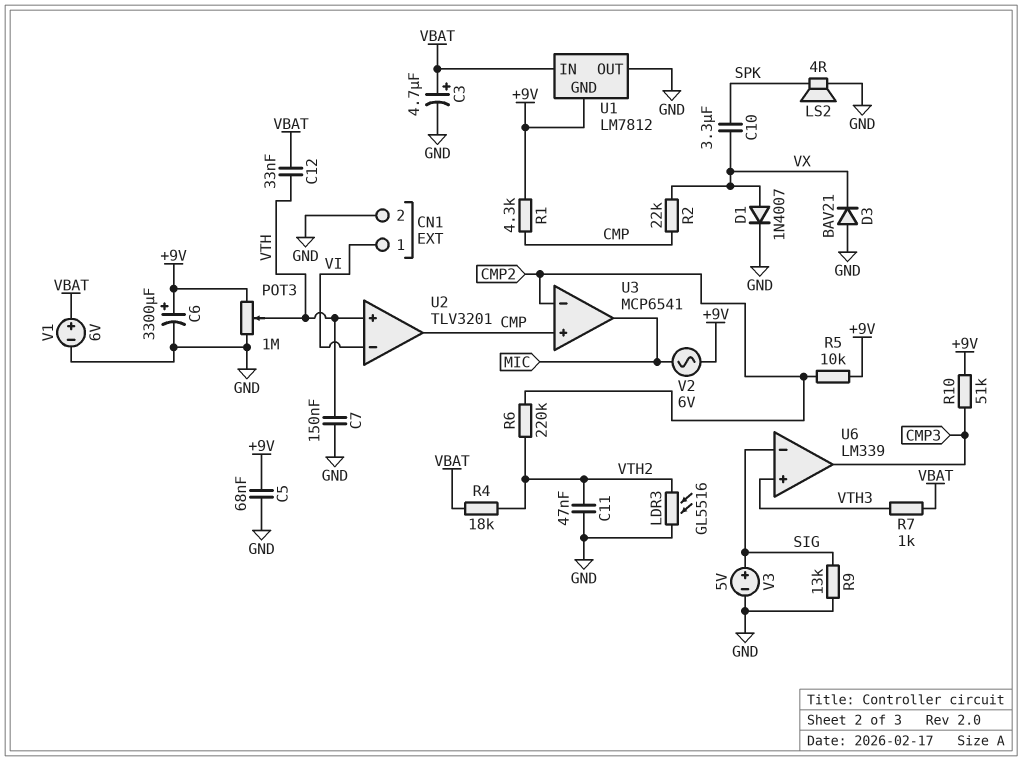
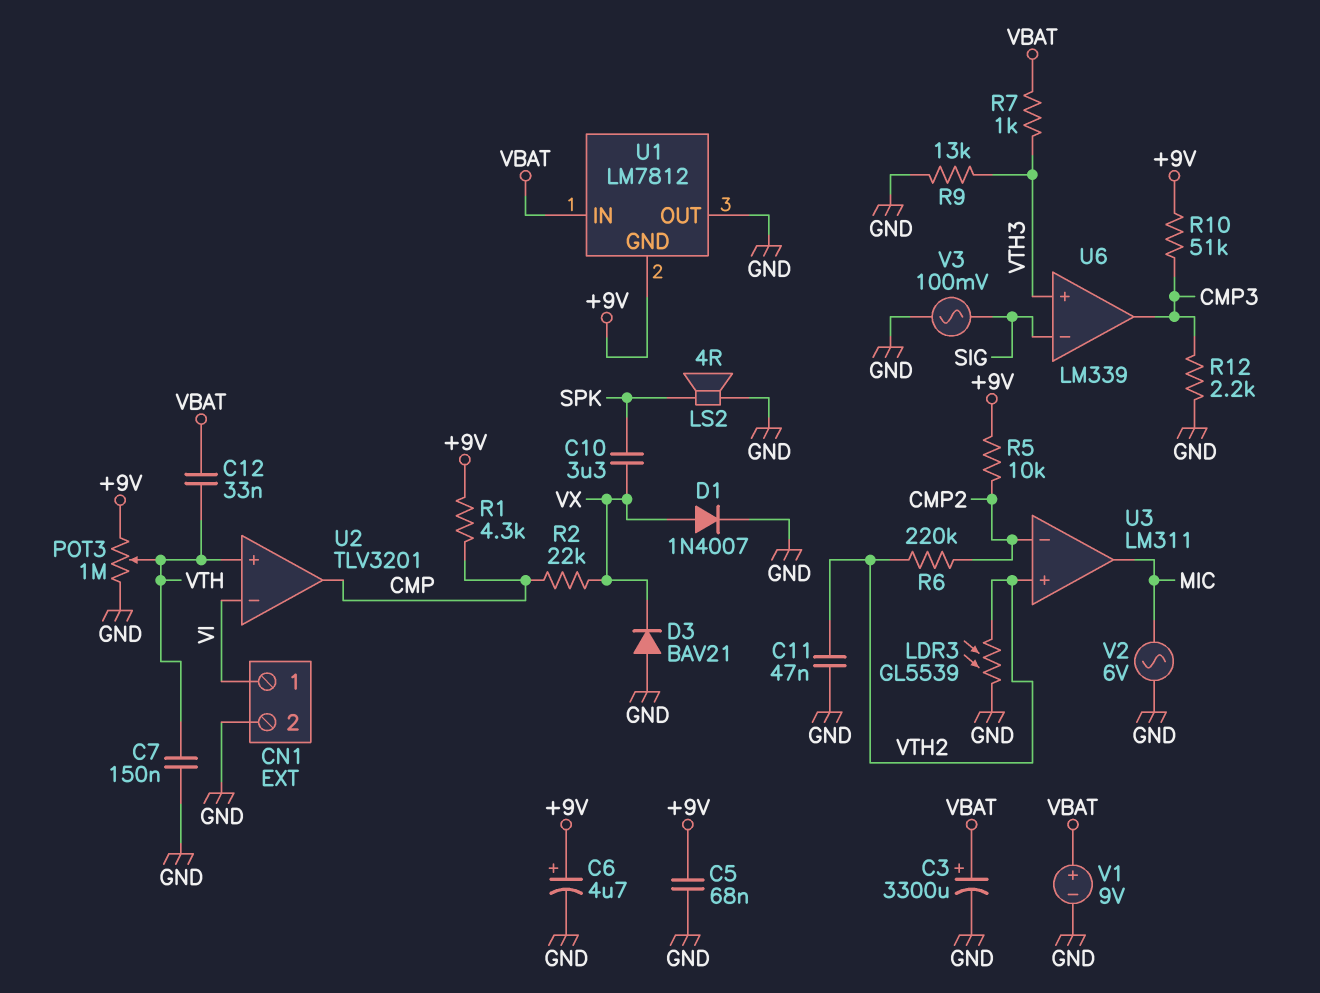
C3: 4.7uF (plus VBAT, minus GND) -> 3300uF (plus VBAT, minus GND)
C6: 3300uF (plus +9V, minus GND) -> 4.7uF (plus +9V, minus GND)
LDR3: GL5516 (GND, VTH2) -> GL5539 (GND, VTH2)
R4: 18k (VBAT, VTH2) -> none
R9: 13k (GND, SIG) -> 13k (GND, VTH3)
R12: none -> 2.2k (CMP3, GND)
U3: MCP6541 -> LM311
U3 pin in+: CMP -> VTH2
V1: 6V (plus VBAT, minus GND) -> 9V (plus VBAT, minus GND)
V2: AC 6V (+9V, MIC) -> AC 6V (GND, MIC)
V3: 5V (plus SIG, minus GND) -> AC 100mV (GND, SIG)

